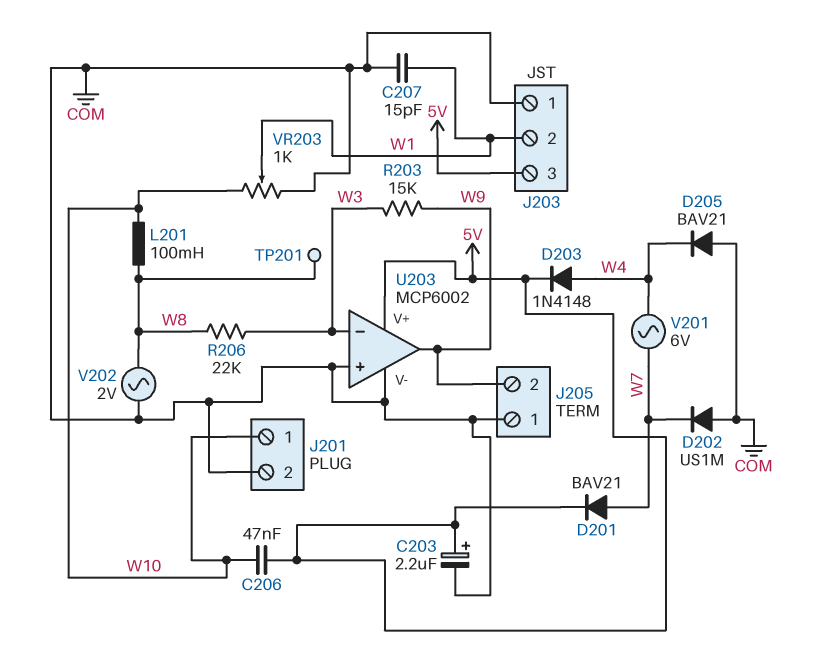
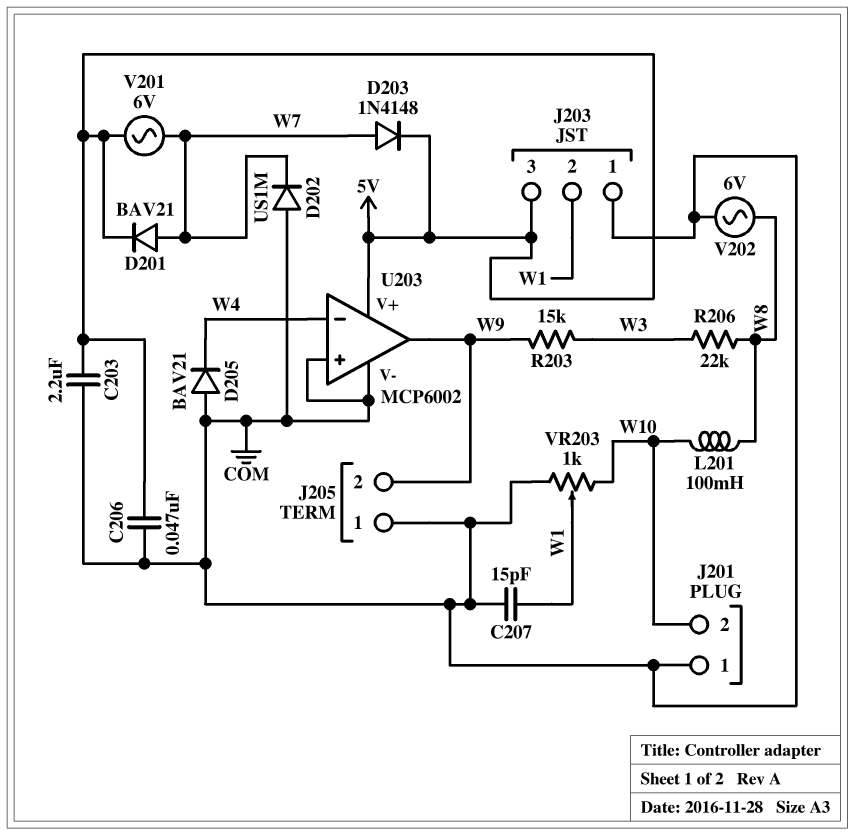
C203: 2.2uF (plus 5V, minus COM) -> 2.2uF (5V, COM)
C206: 47nF (5V, W10) -> 47nF (5V, COM)
D203: diode 1N4148 (A W4, K 5V) -> diode 1N4148 (A W7, K 5V)
J201 pin 1: W10 -> COM
J201 pin 2: COM -> W10
TP201: test point (W8) -> none
U203 pin in-: W3 -> W4
V201: AC 6V (W4, W7) -> AC 6V (5V, W7)
V202: AC 2V (COM, W8) -> AC 6V (COM, W8)

